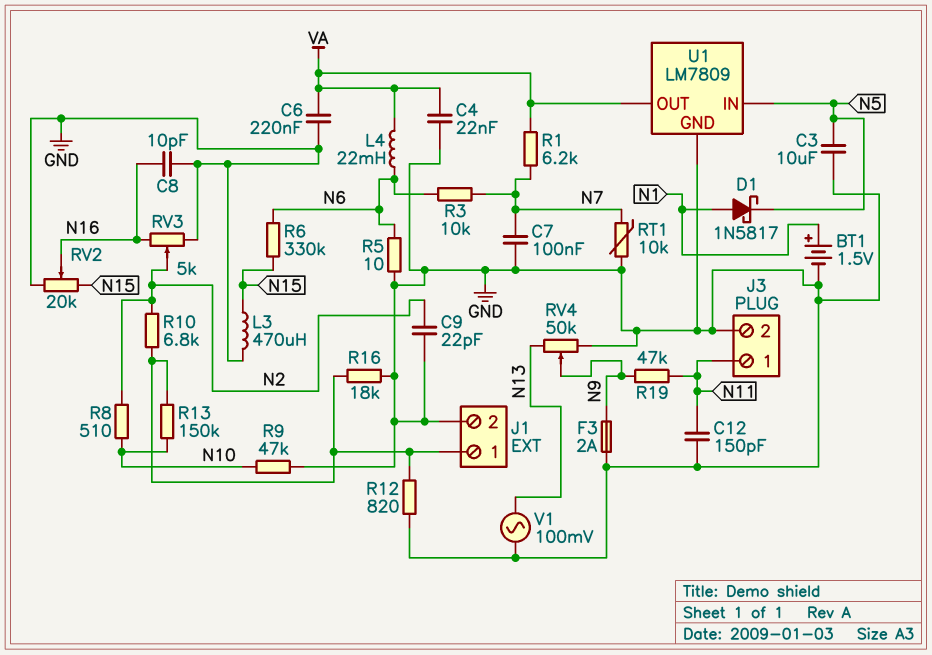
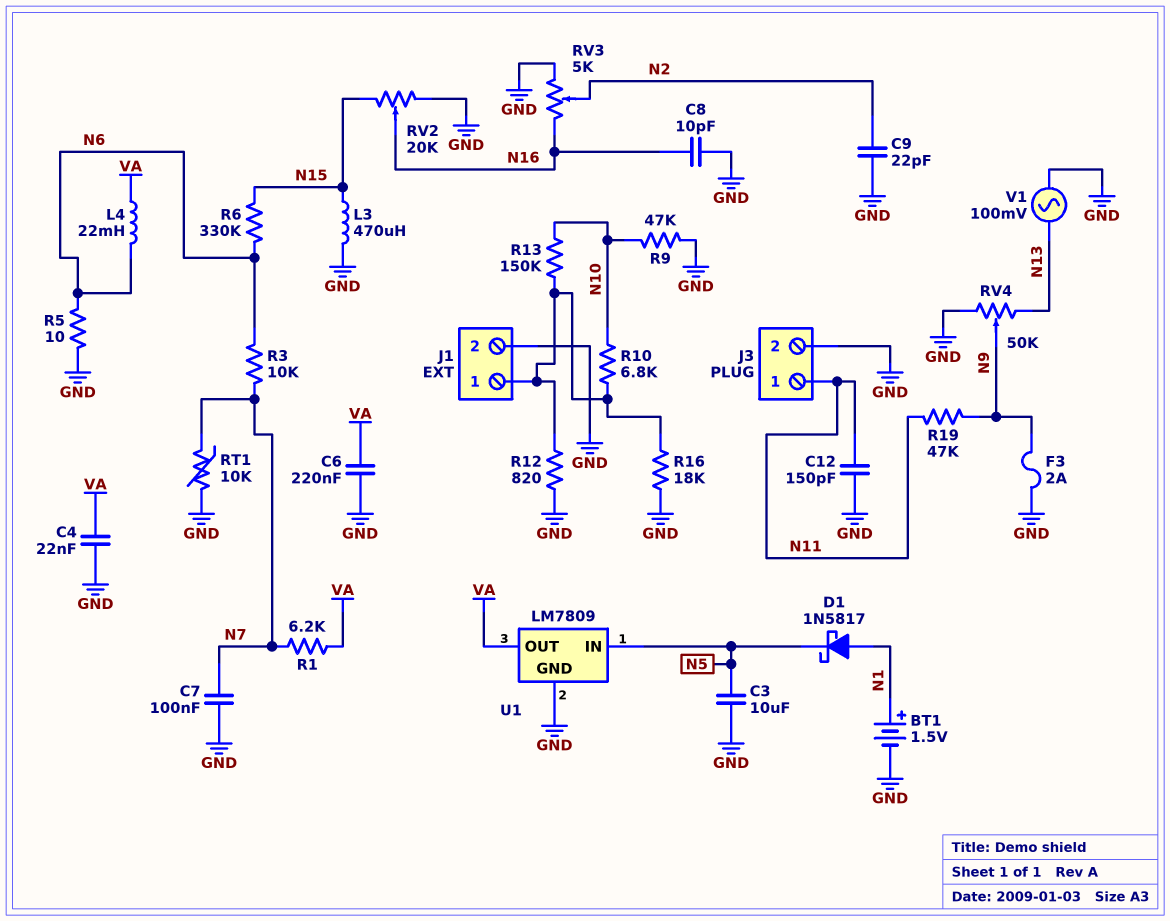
R8: 510 (N2, N10) -> none
R10: 6.8k (J1/1, N2) -> 6.8k (J1/1, N10)

